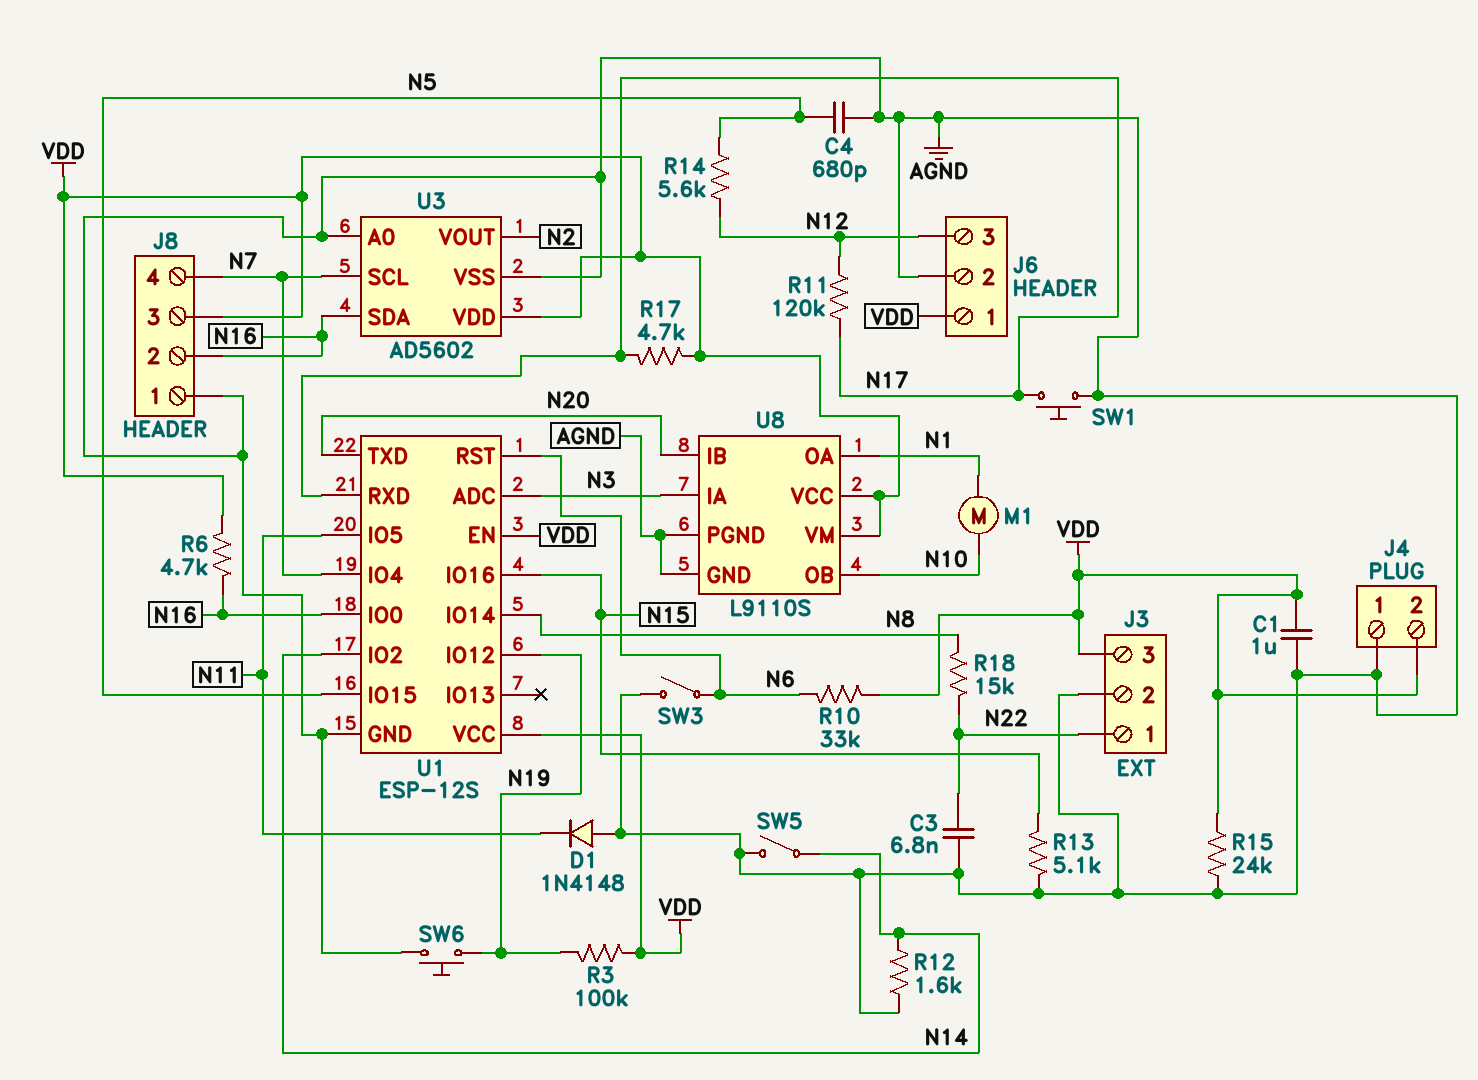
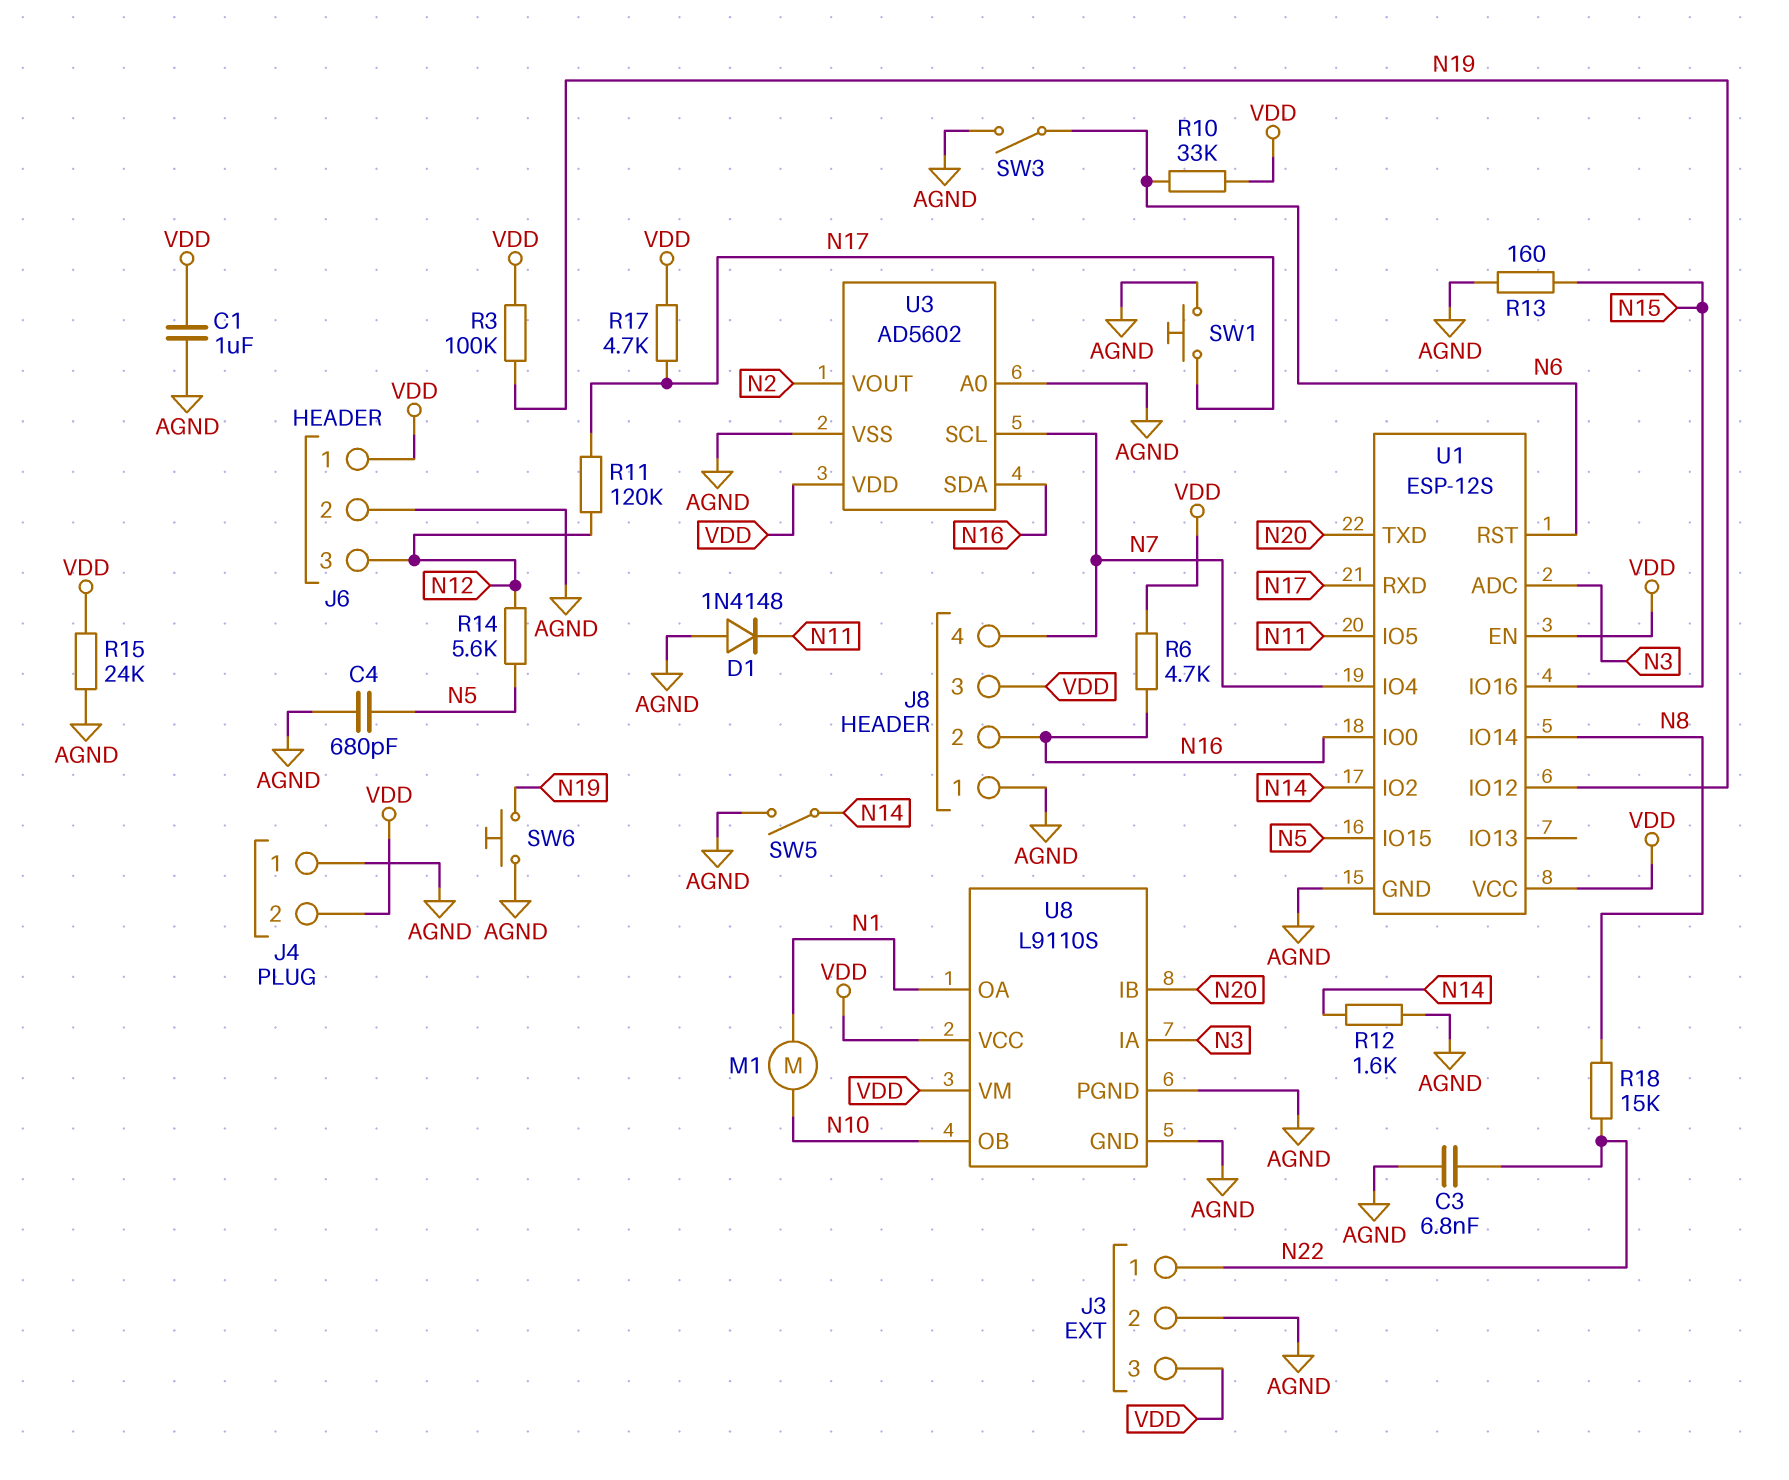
R13: 5.1k (AGND, N15) -> 160 (AGND, N15)

